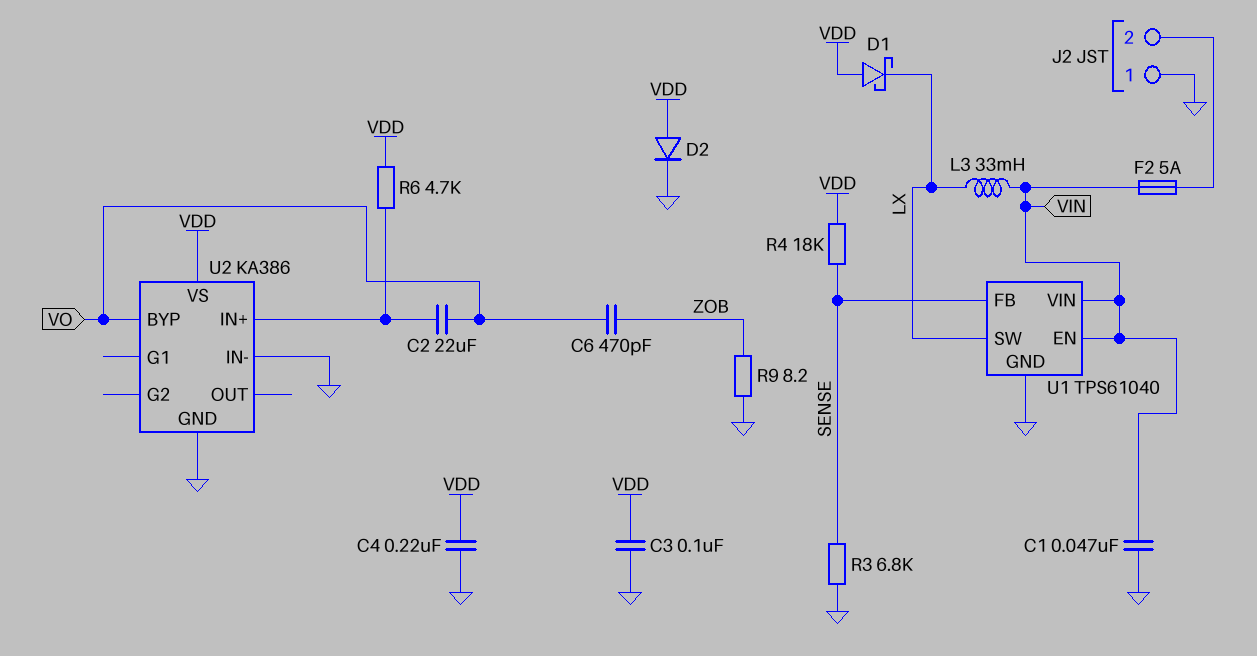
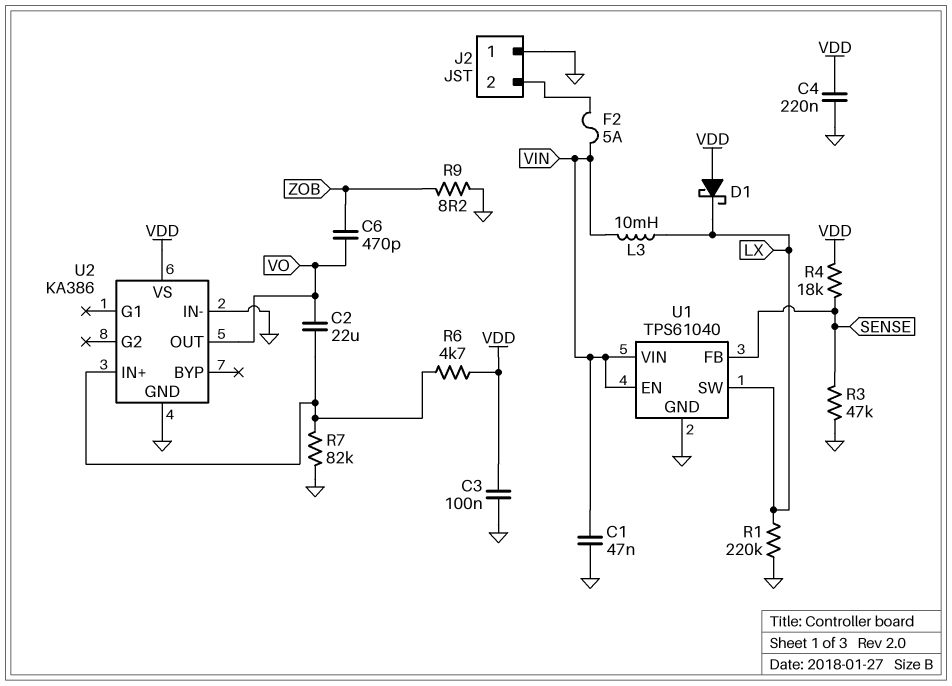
D2: diode (A VDD, K GND) -> none
L3: 33mH (LX, VIN) -> 10mH (LX, VIN)
R1: none -> 220k (GND, LX)
R3: 6.8k (GND, SENSE) -> 47k (GND, SENSE)
R7: none -> 82k (GND, U2/IN+)
U2 pin BYP: VO -> none
U2 pin OUT: none -> VO

